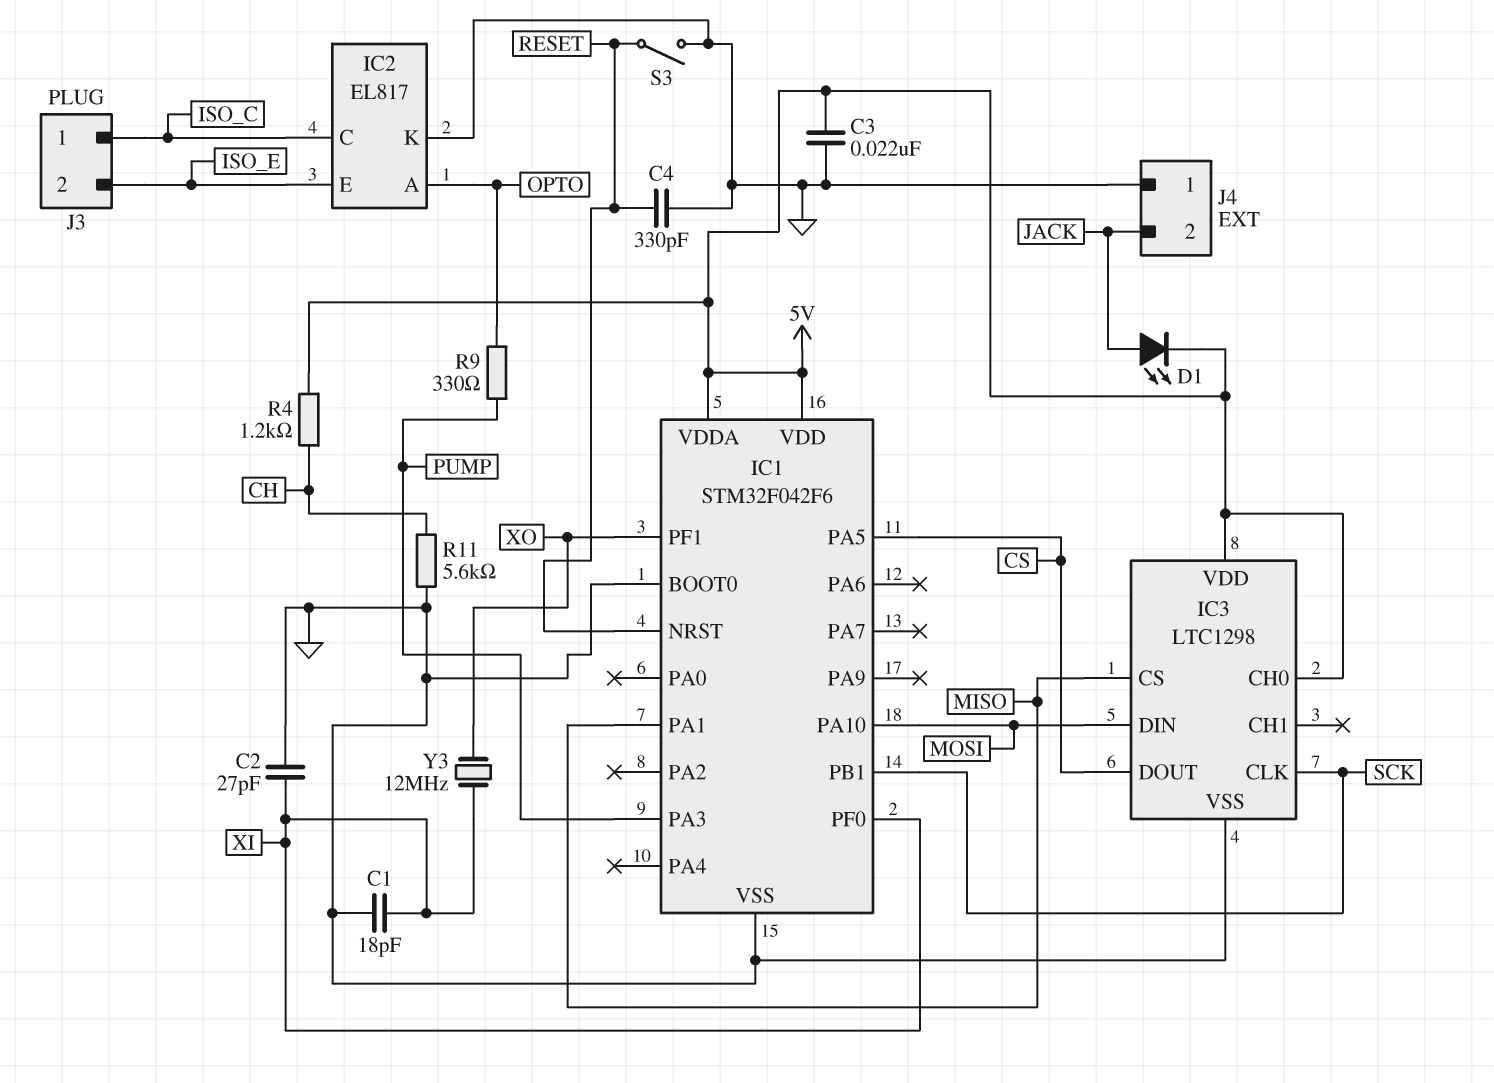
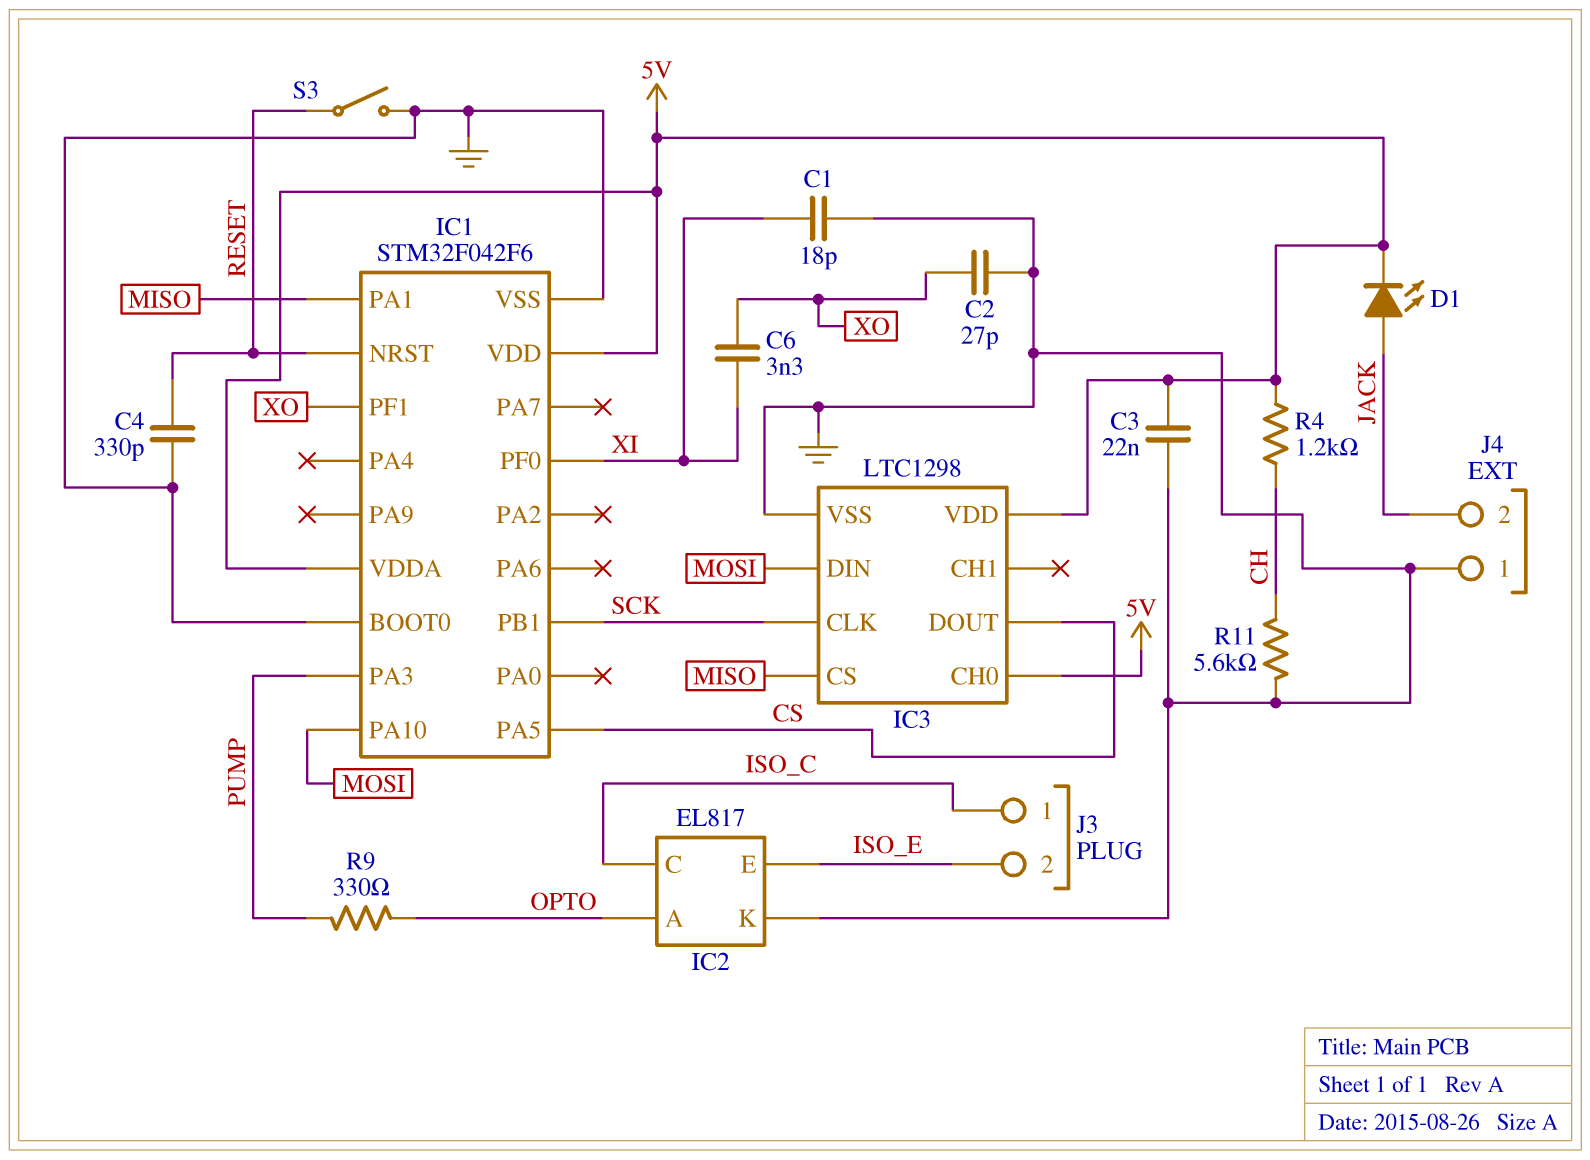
C2: 27pF (GND, XI) -> 27pF (GND, XO)
C6: none -> 3.3nF (XI, XO)
Y3: 12MHz (XI, XO) -> none

